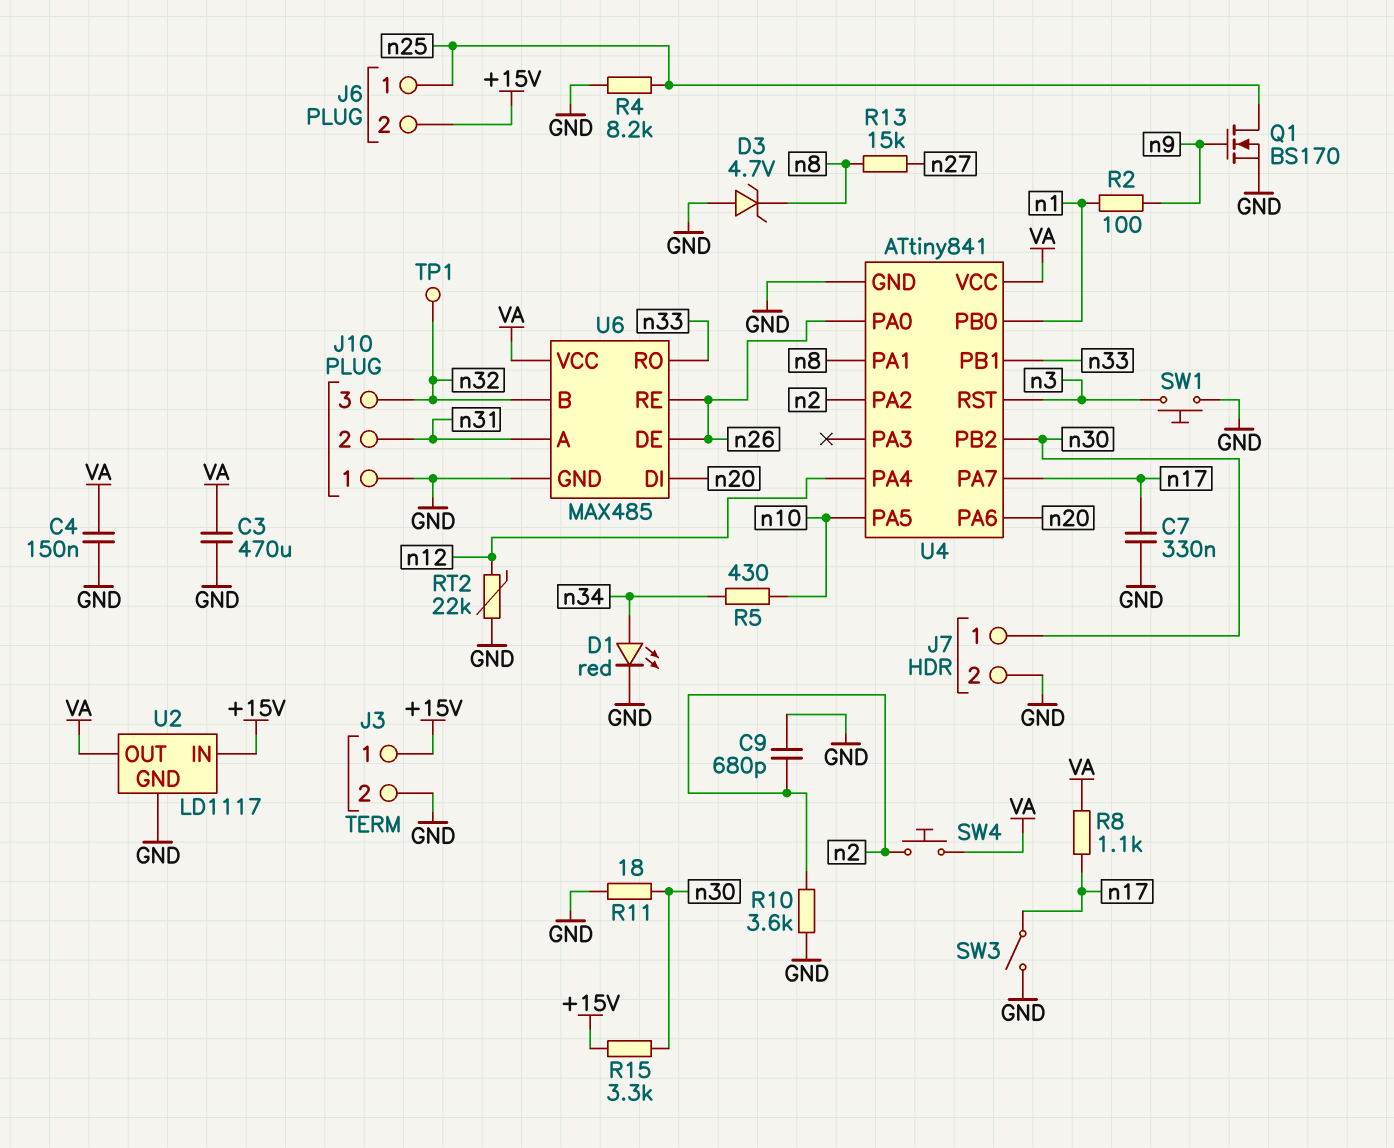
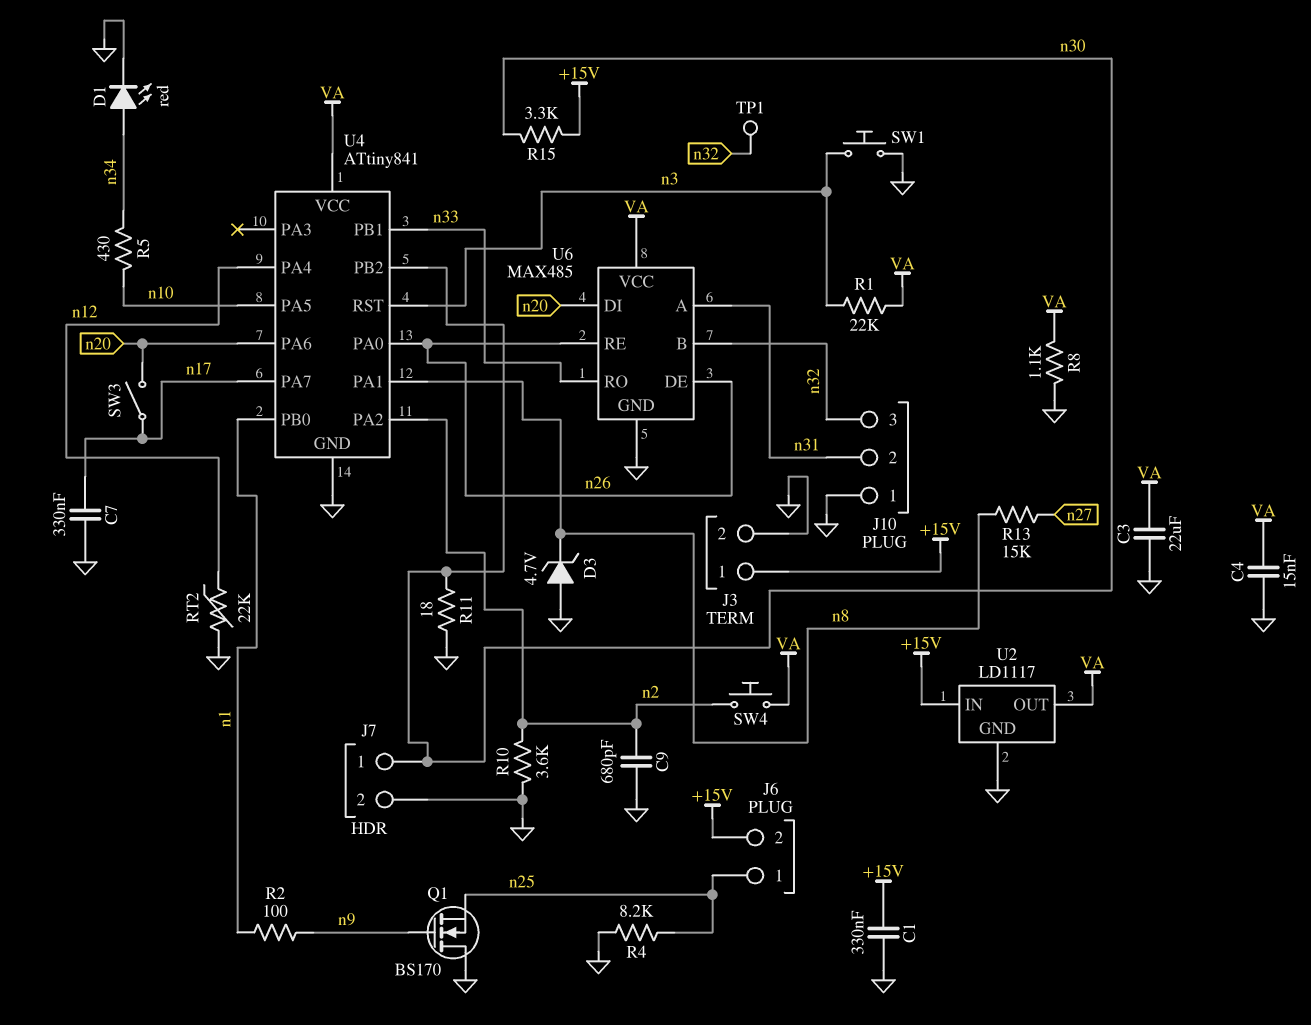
C1: none -> 330nF (+15V, GND)
C3: 470uF (GND, VA) -> 22uF (GND, VA)
C4: 150nF (GND, VA) -> 15nF (GND, VA)
Q1: NMOS BS170 (G n9, D n25, S GND) -> NMOS BS170 (G n9, D GND, S n25)
R1: none -> 22k (VA, n3)
R8: 1.1k (VA, n17) -> 1.1k (GND, VA)
SW3: switch (GND, n17) -> switch (n17, n20)

